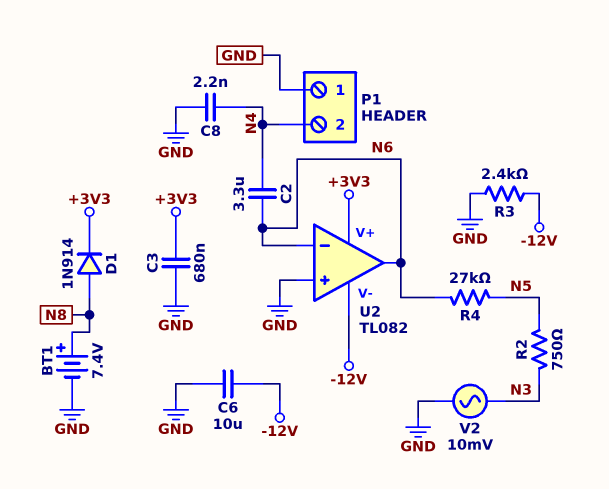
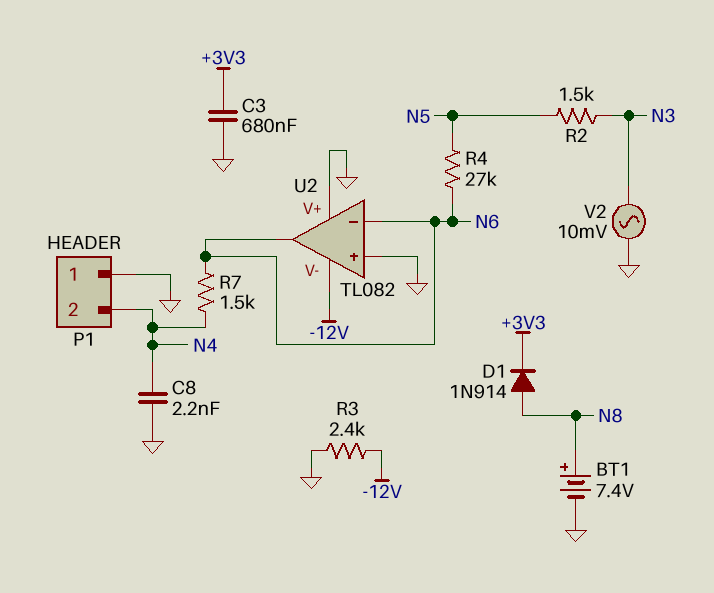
C2: 3.3uF (N4, N6) -> none
C6: 10uF (-12V, GND) -> none
R2: 750 (N3, N5) -> 1.5k (N3, N5)
R7: none -> 1.5k (N4, N6)
U2 pin V+: +3V3 -> GND

